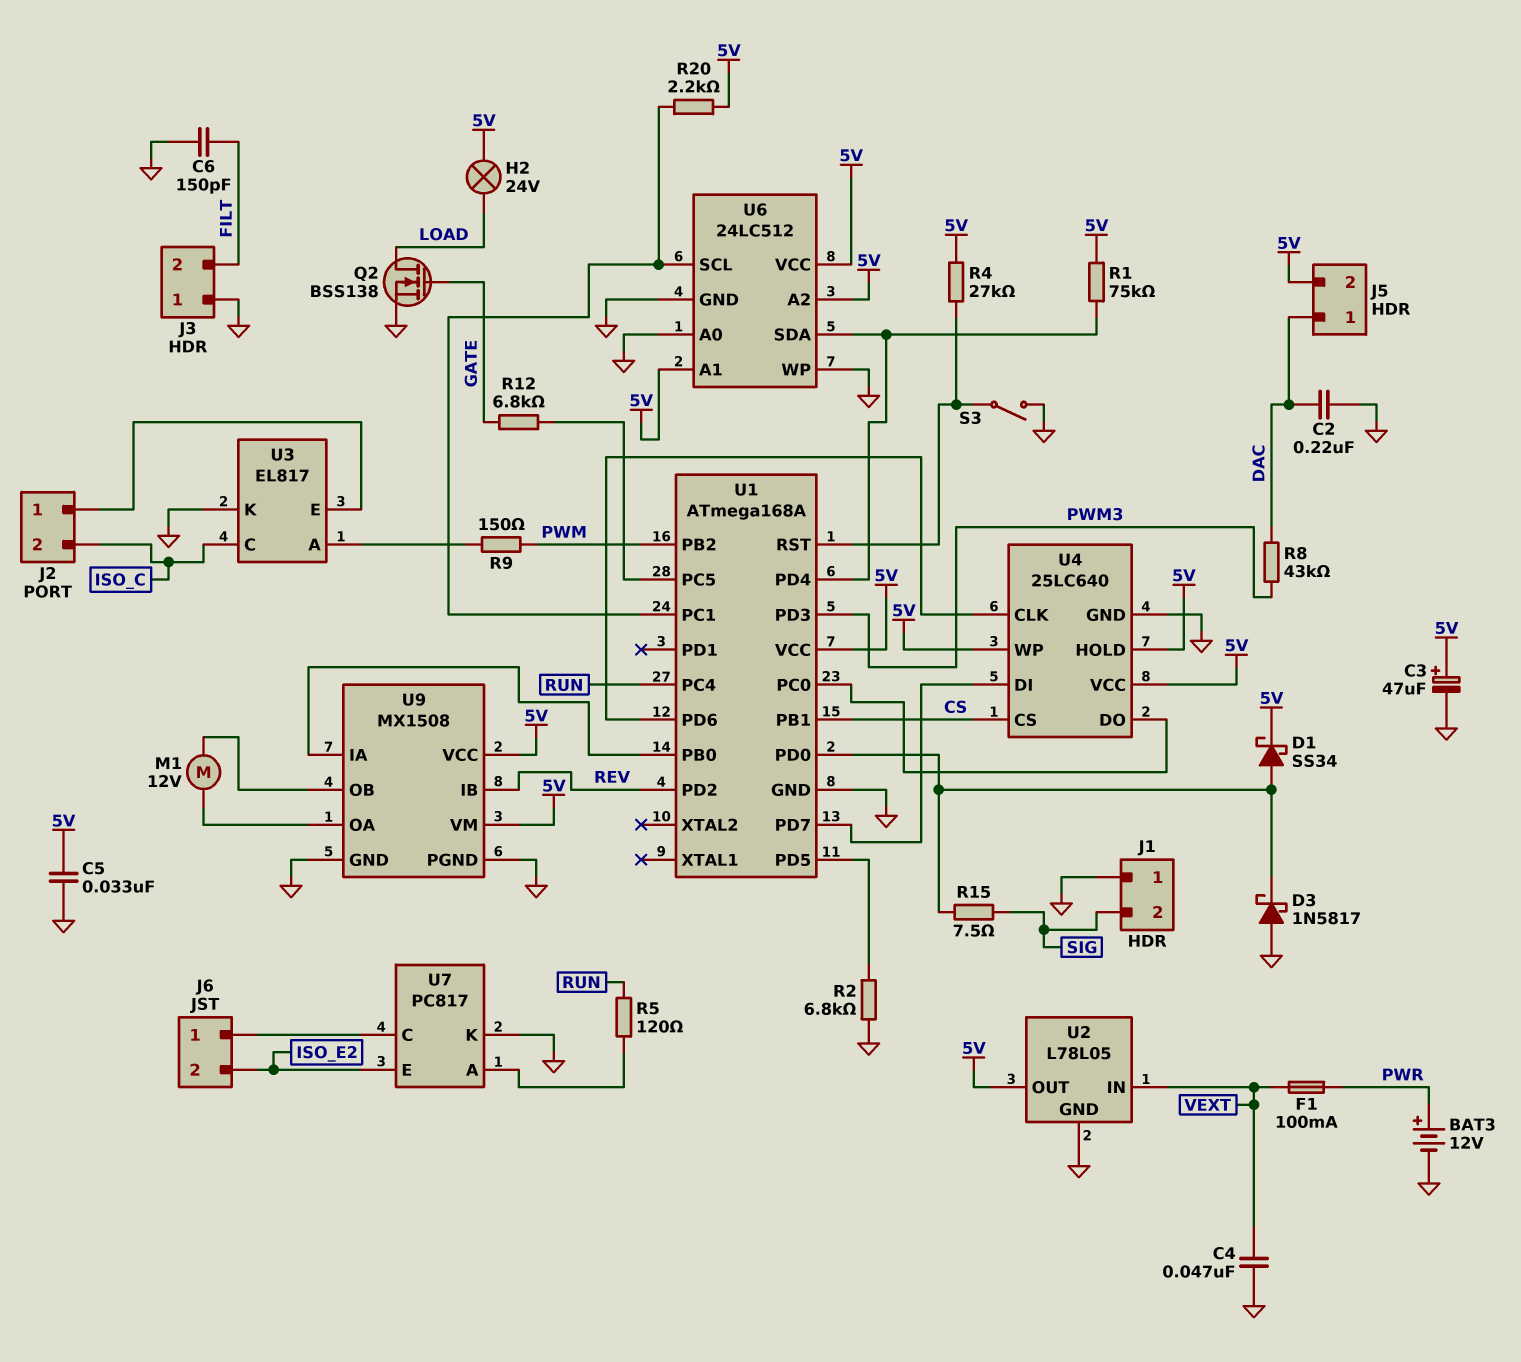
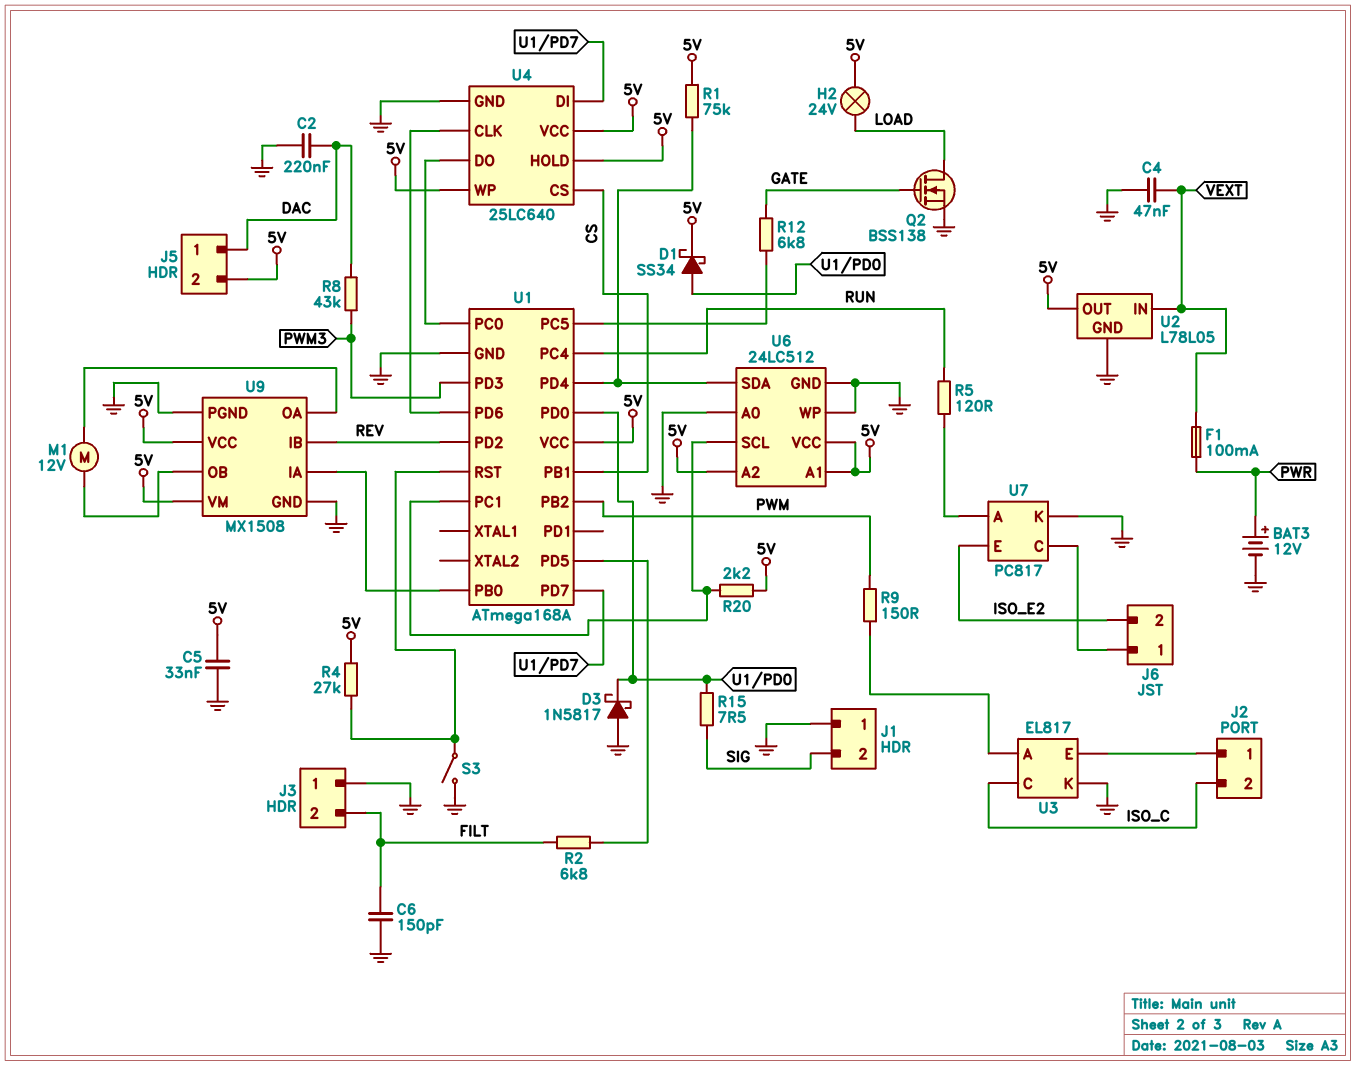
C3: 47uF (plus 5V, minus GND) -> none
R2: 6.8k (GND, U1/PD5) -> 6.8k (FILT, U1/PD5)

